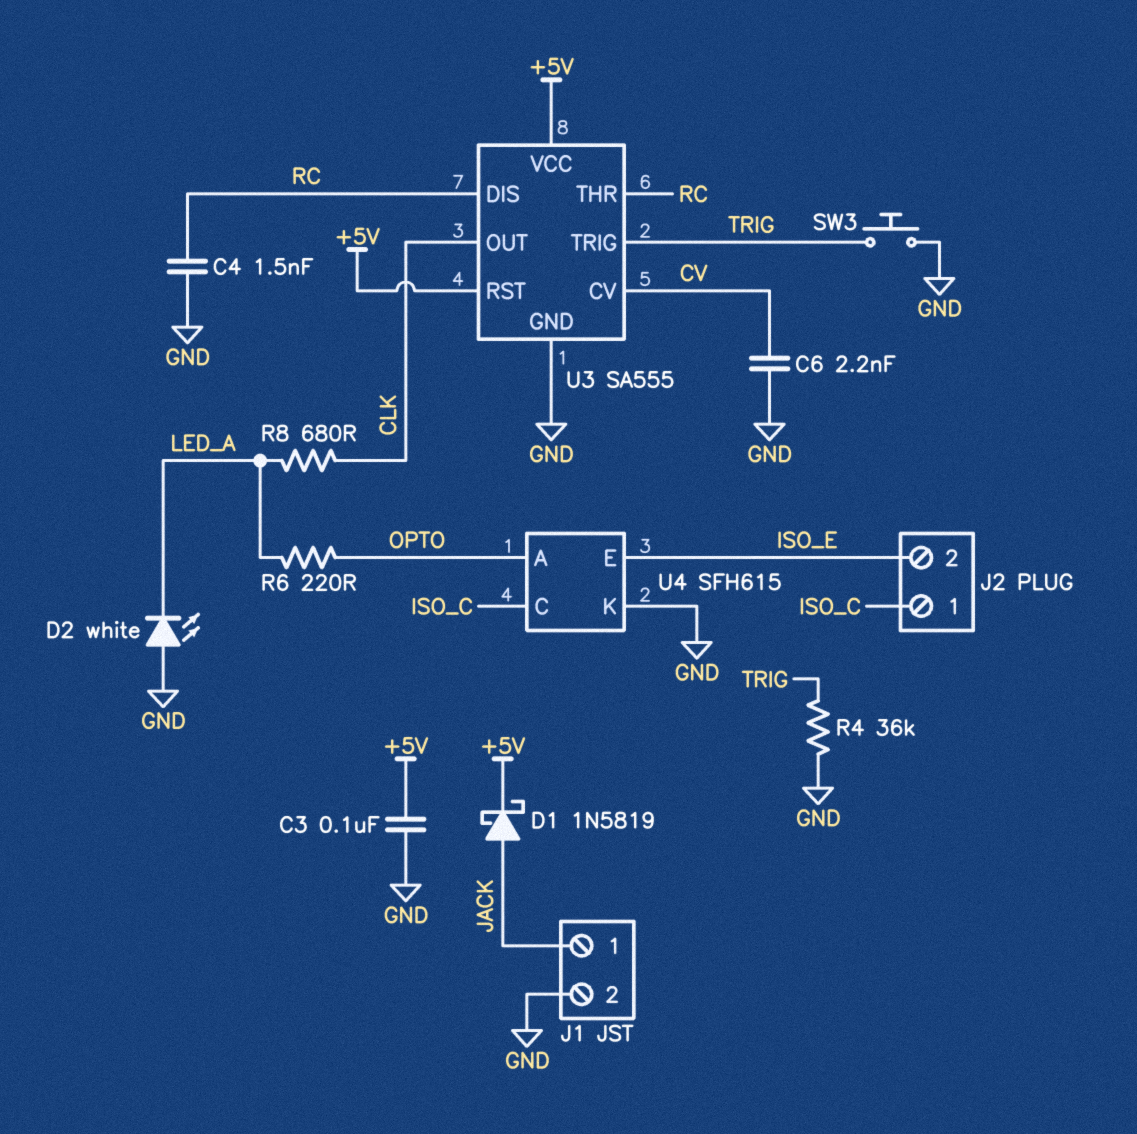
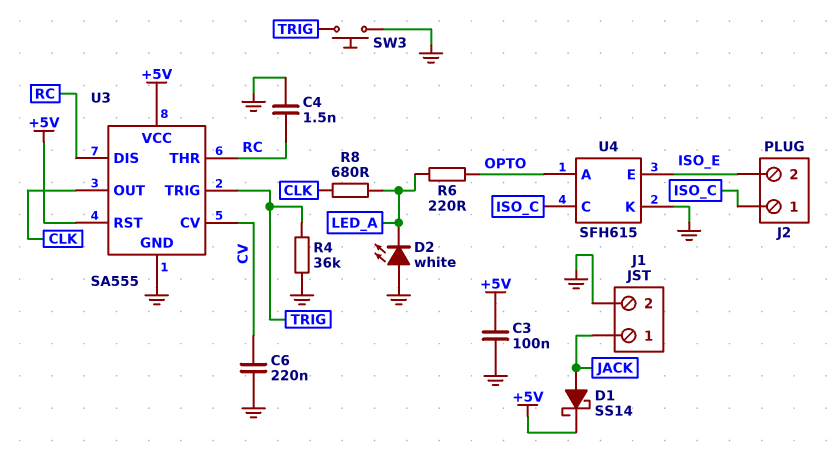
C6: 2.2nF (CV, GND) -> 220nF (CV, GND)
D1: schottky 1N5819 (A JACK, K +5V) -> schottky SS14 (A JACK, K +5V)

